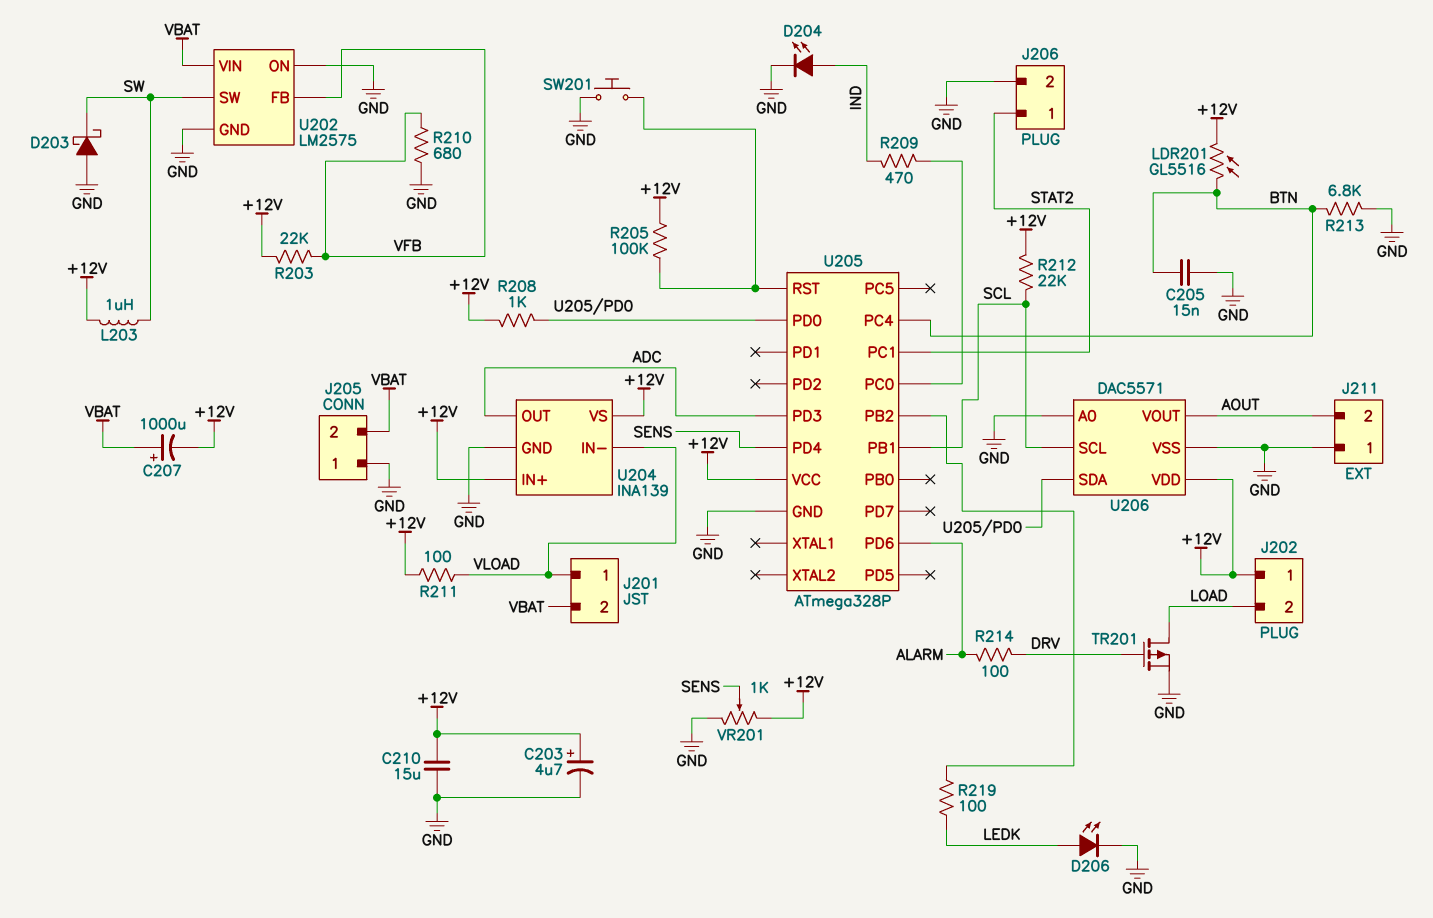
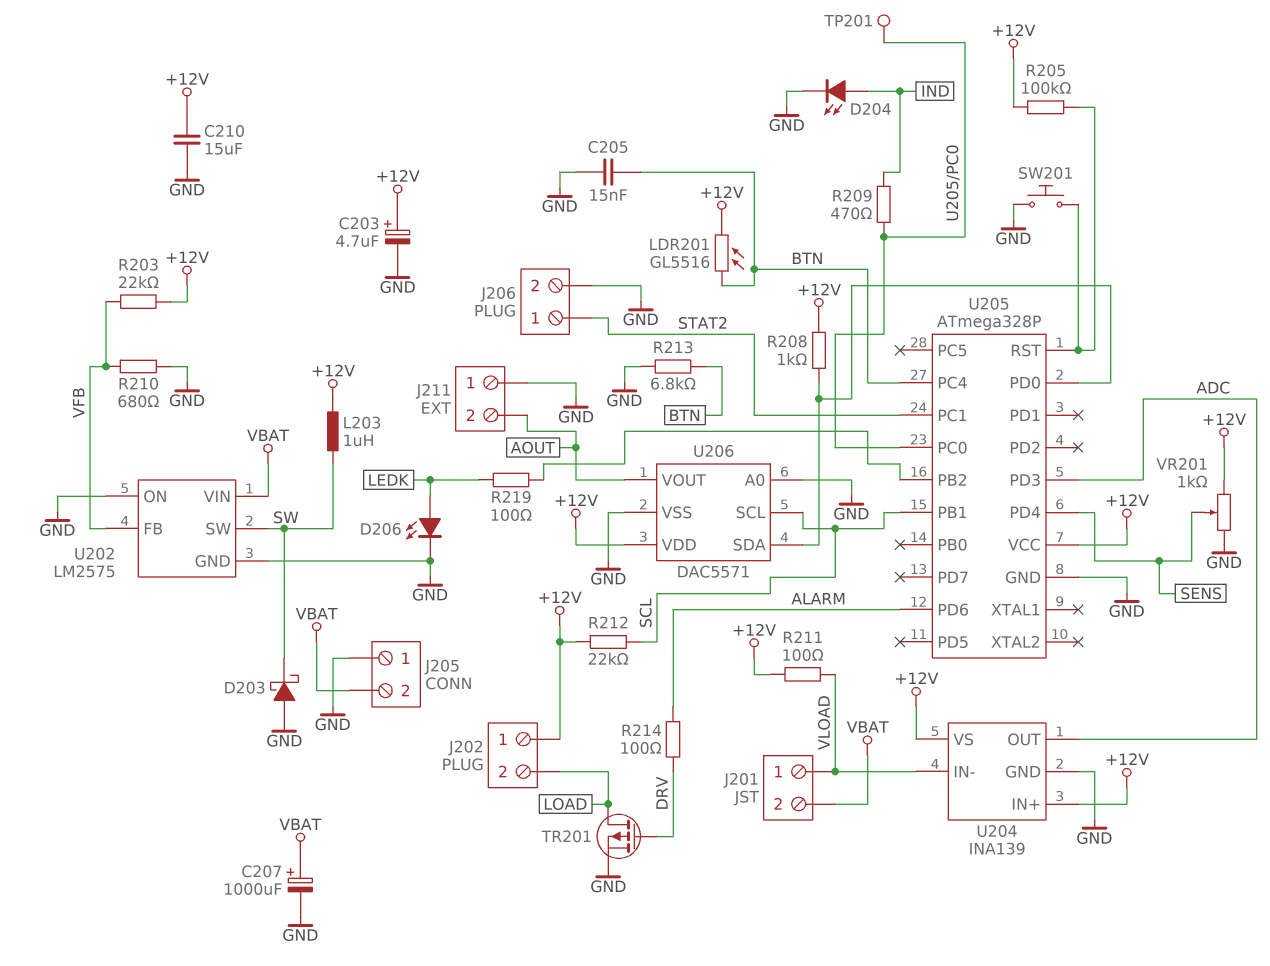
C207: 1000uF (plus VBAT, minus +12V) -> 1000uF (plus VBAT, minus GND)
TP201: none -> test point (U205/PC0)

